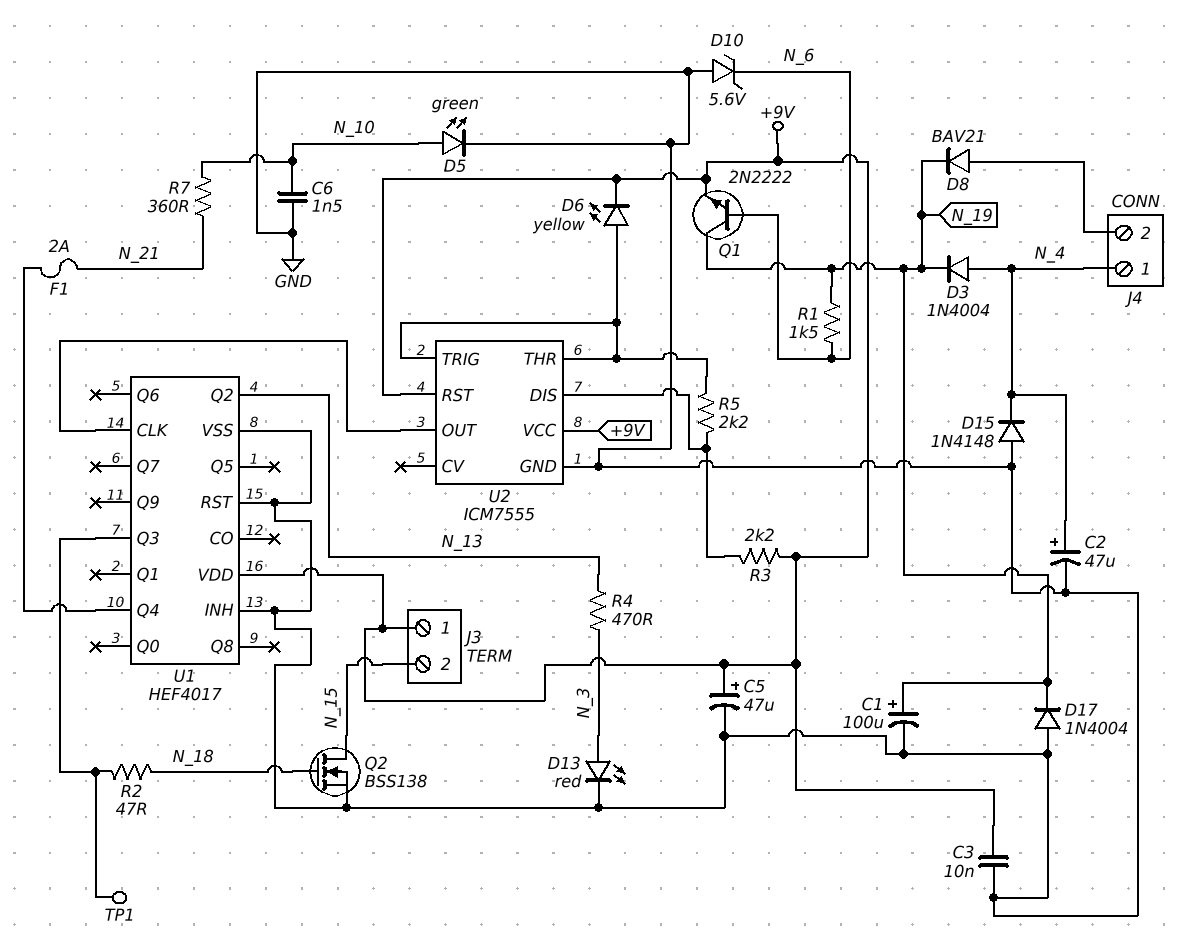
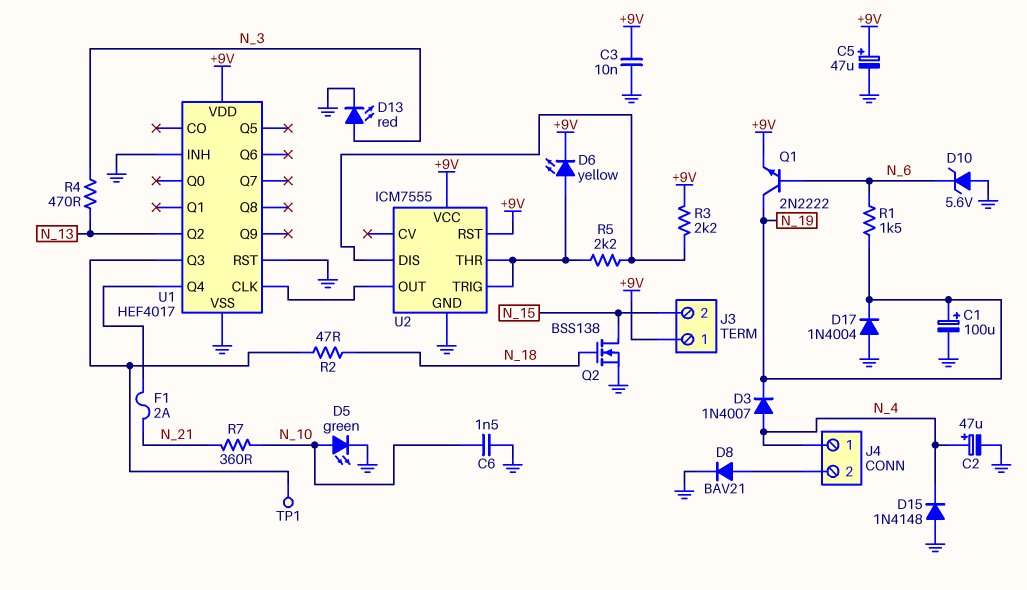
D3: diode 1N4004 (A N_4, K N_19) -> diode 1N4007 (A N_4, K N_19)
D8: diode BAV21 (A J4/2, K N_19) -> diode BAV21 (A J4/2, K GND)

